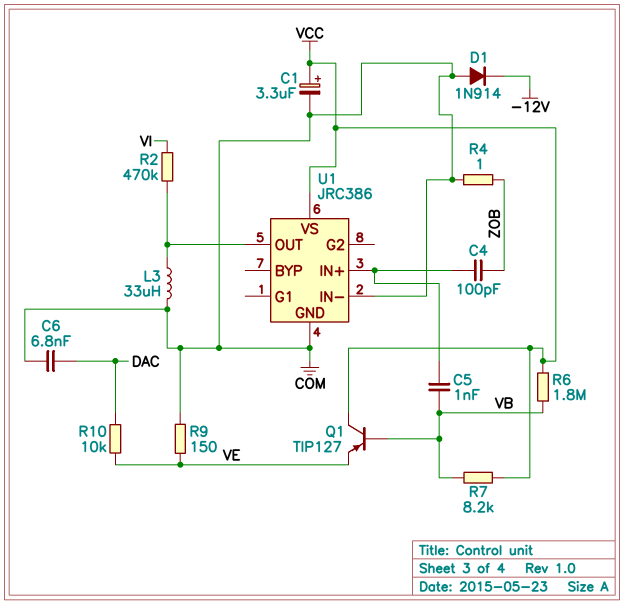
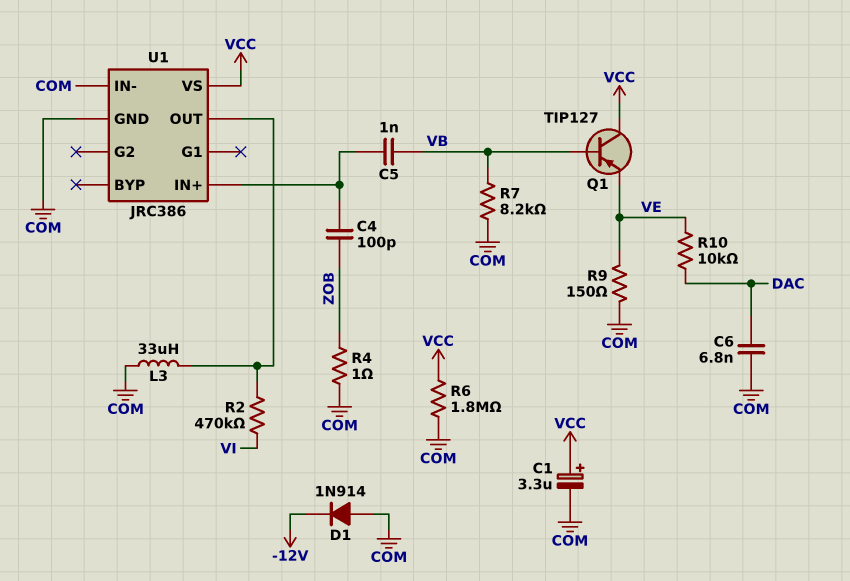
R6: 1.8M (VB, VCC) -> 1.8M (COM, VCC)
R7: 8.2k (VB, VCC) -> 8.2k (COM, VB)

